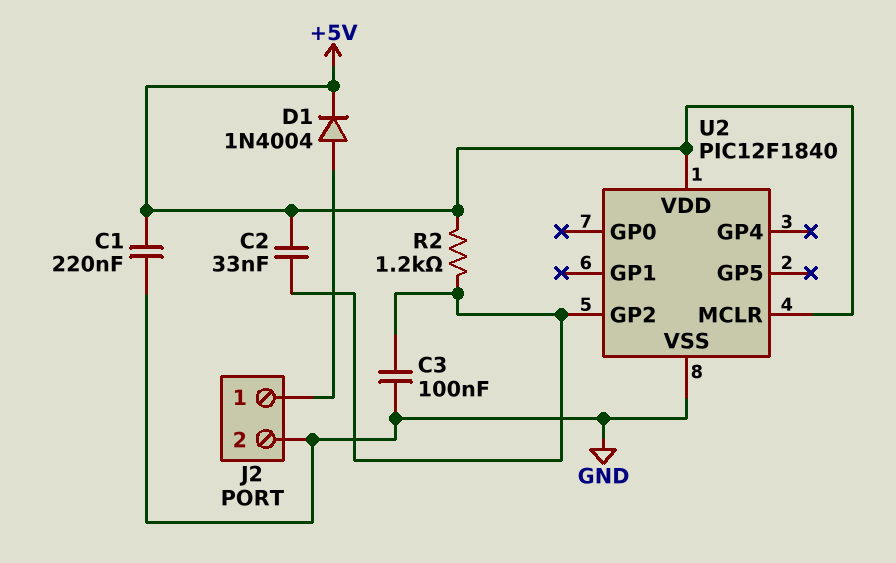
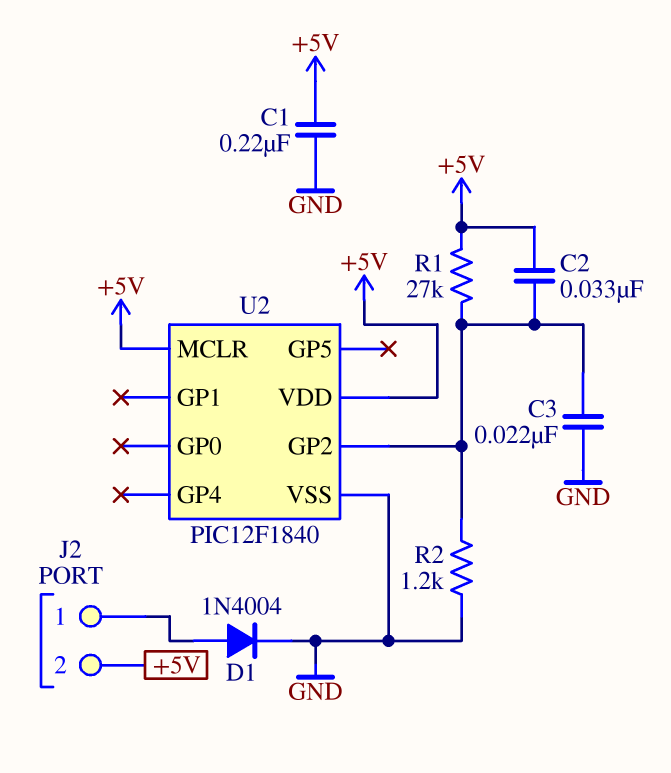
C3: 100nF (GND, U2/GP2) -> 22nF (GND, U2/GP2)
D1: diode 1N4004 (A J2/1, K +5V) -> diode 1N4004 (A J2/1, K GND)
J2 pin 2: GND -> +5V
R1: none -> 27k (+5V, U2/GP2)
R2: 1.2k (+5V, U2/GP2) -> 1.2k (GND, U2/GP2)

